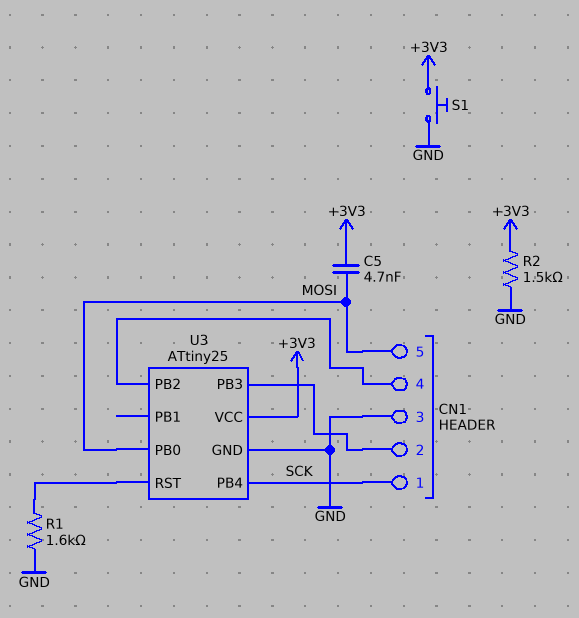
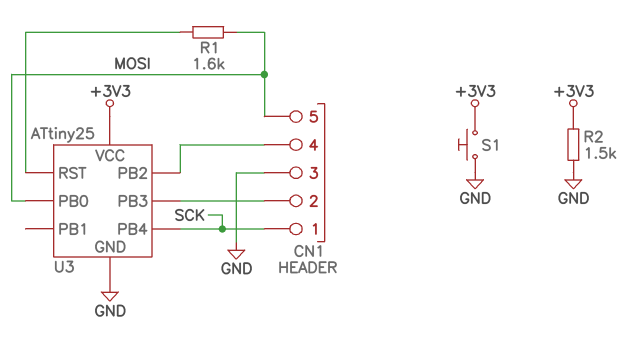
C5: 4.7nF (+3V3, MOSI) -> none
R1: 1.6k (GND, U3/RST) -> 1.6k (MOSI, U3/RST)

